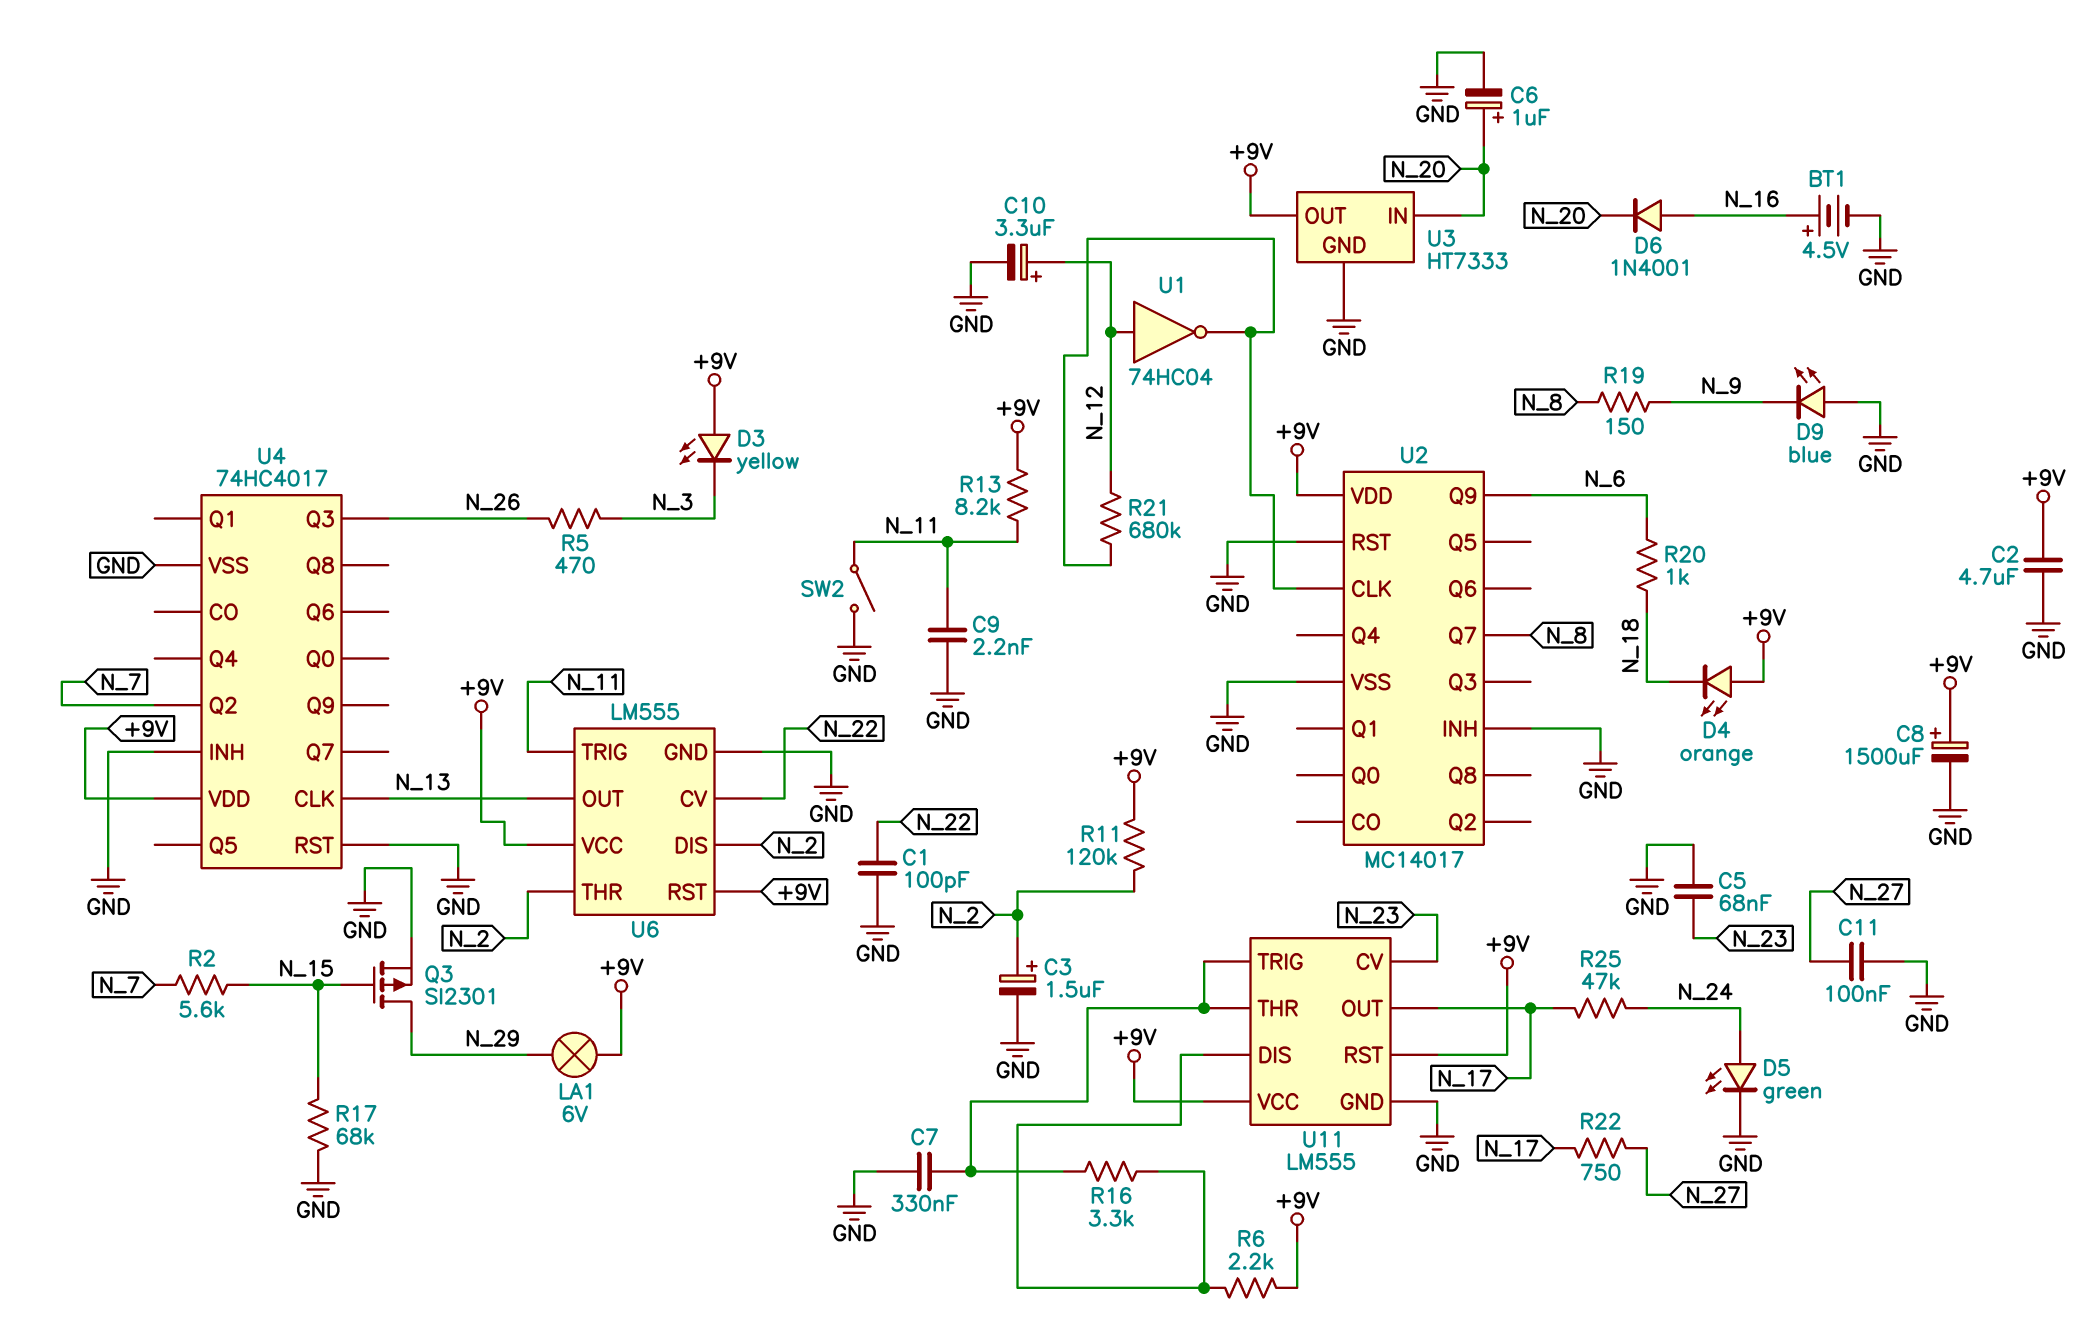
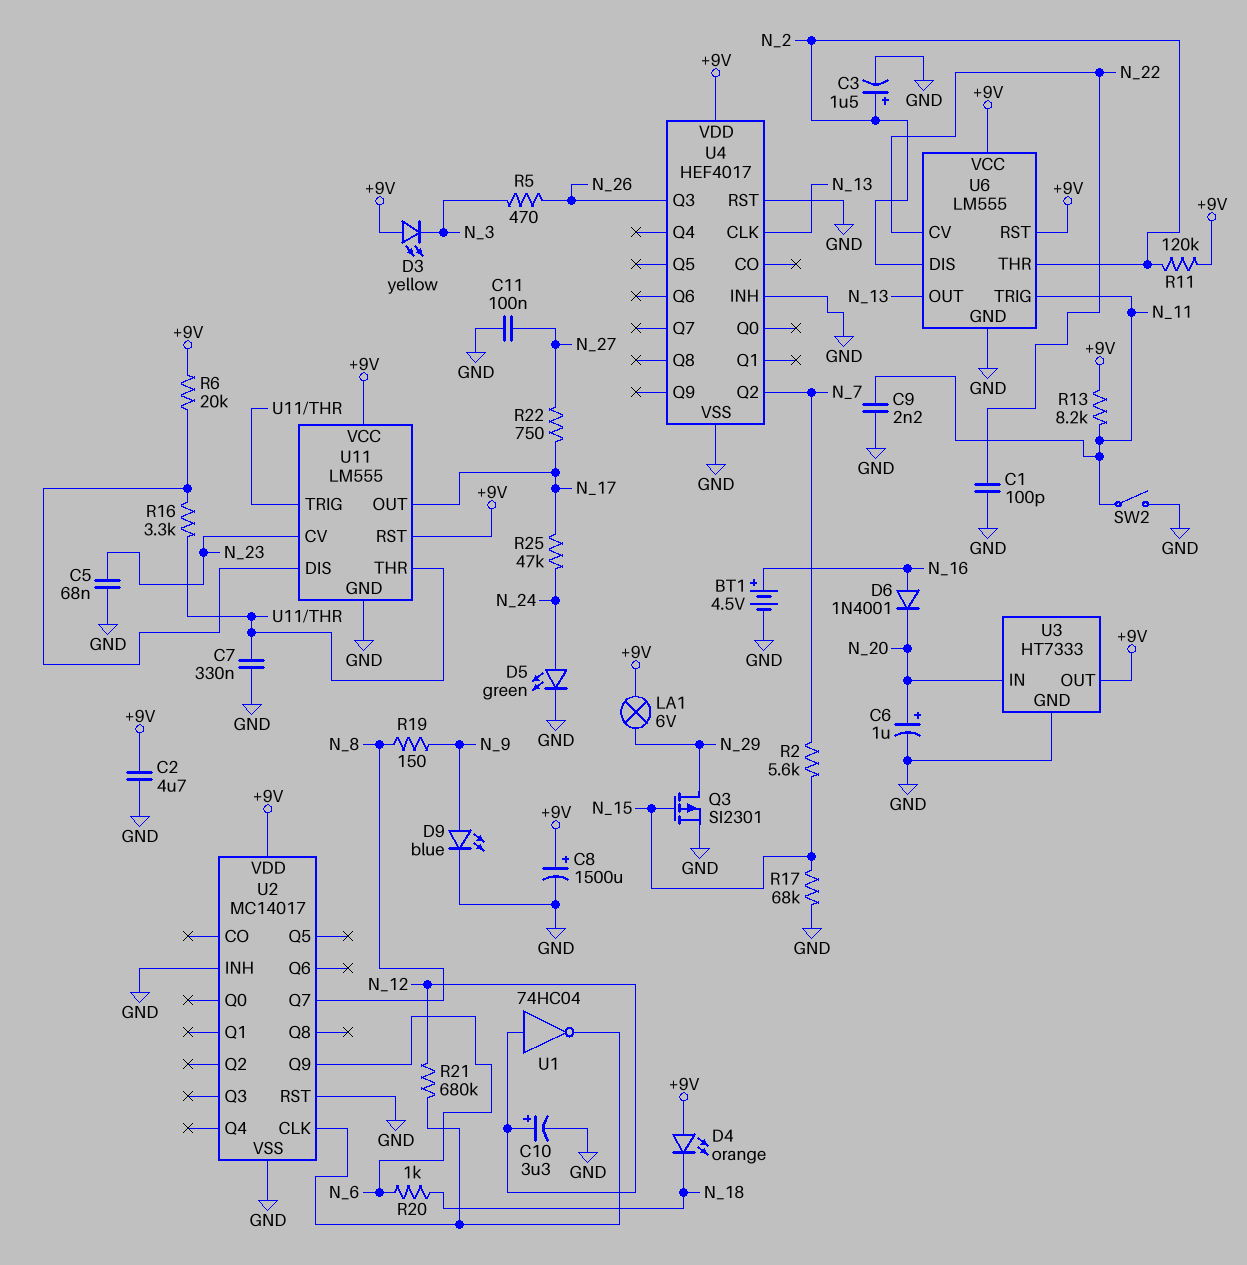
D9: LED blue (A GND, K N_9) -> LED blue (A N_9, K GND)
R6: 2.2k (+9V, U11/DIS) -> 20k (+9V, U11/DIS)
U4: 74HC4017 -> HEF4017

